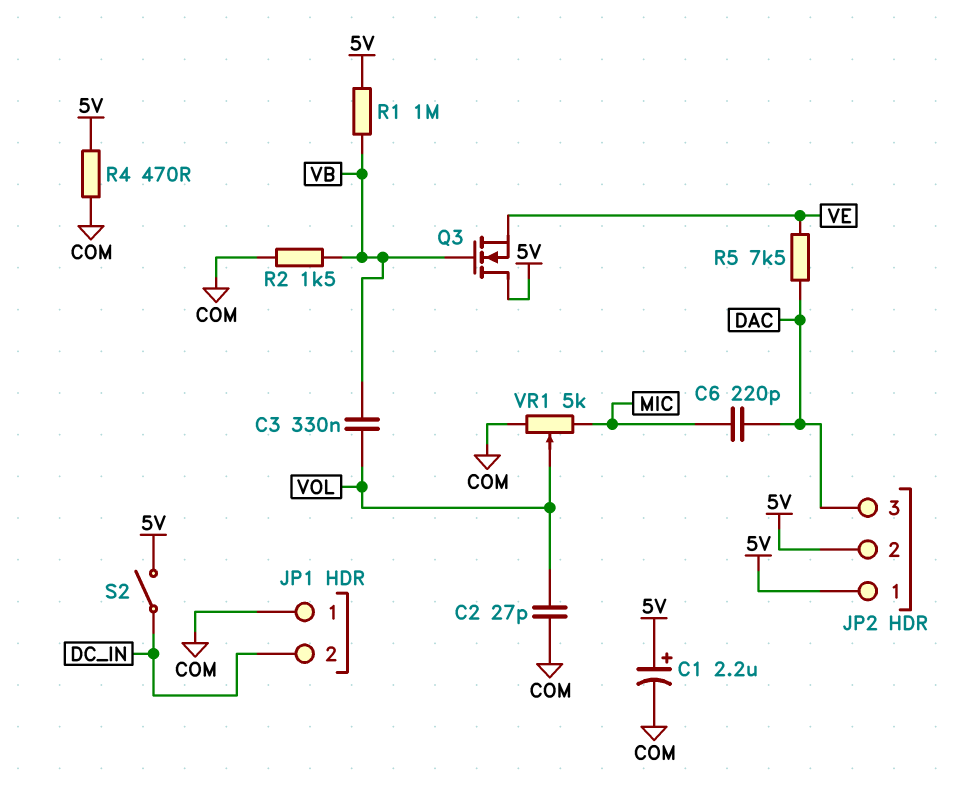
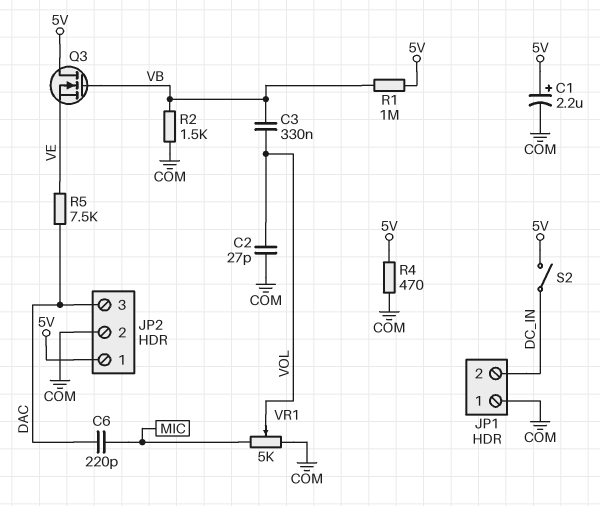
JP2 pin 2: 5V -> COM

